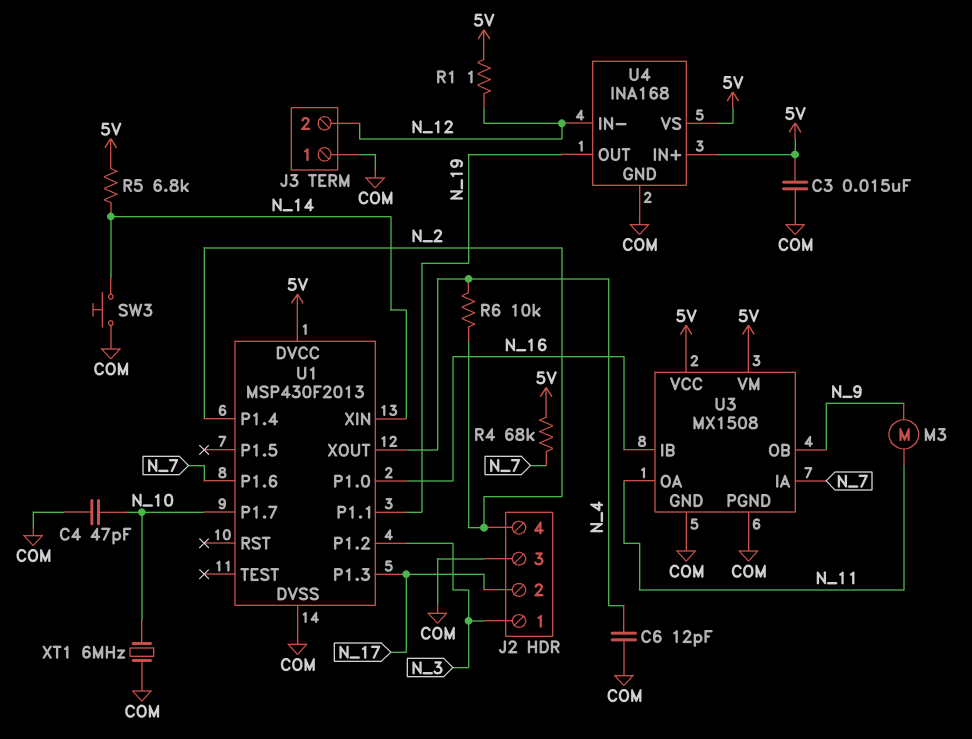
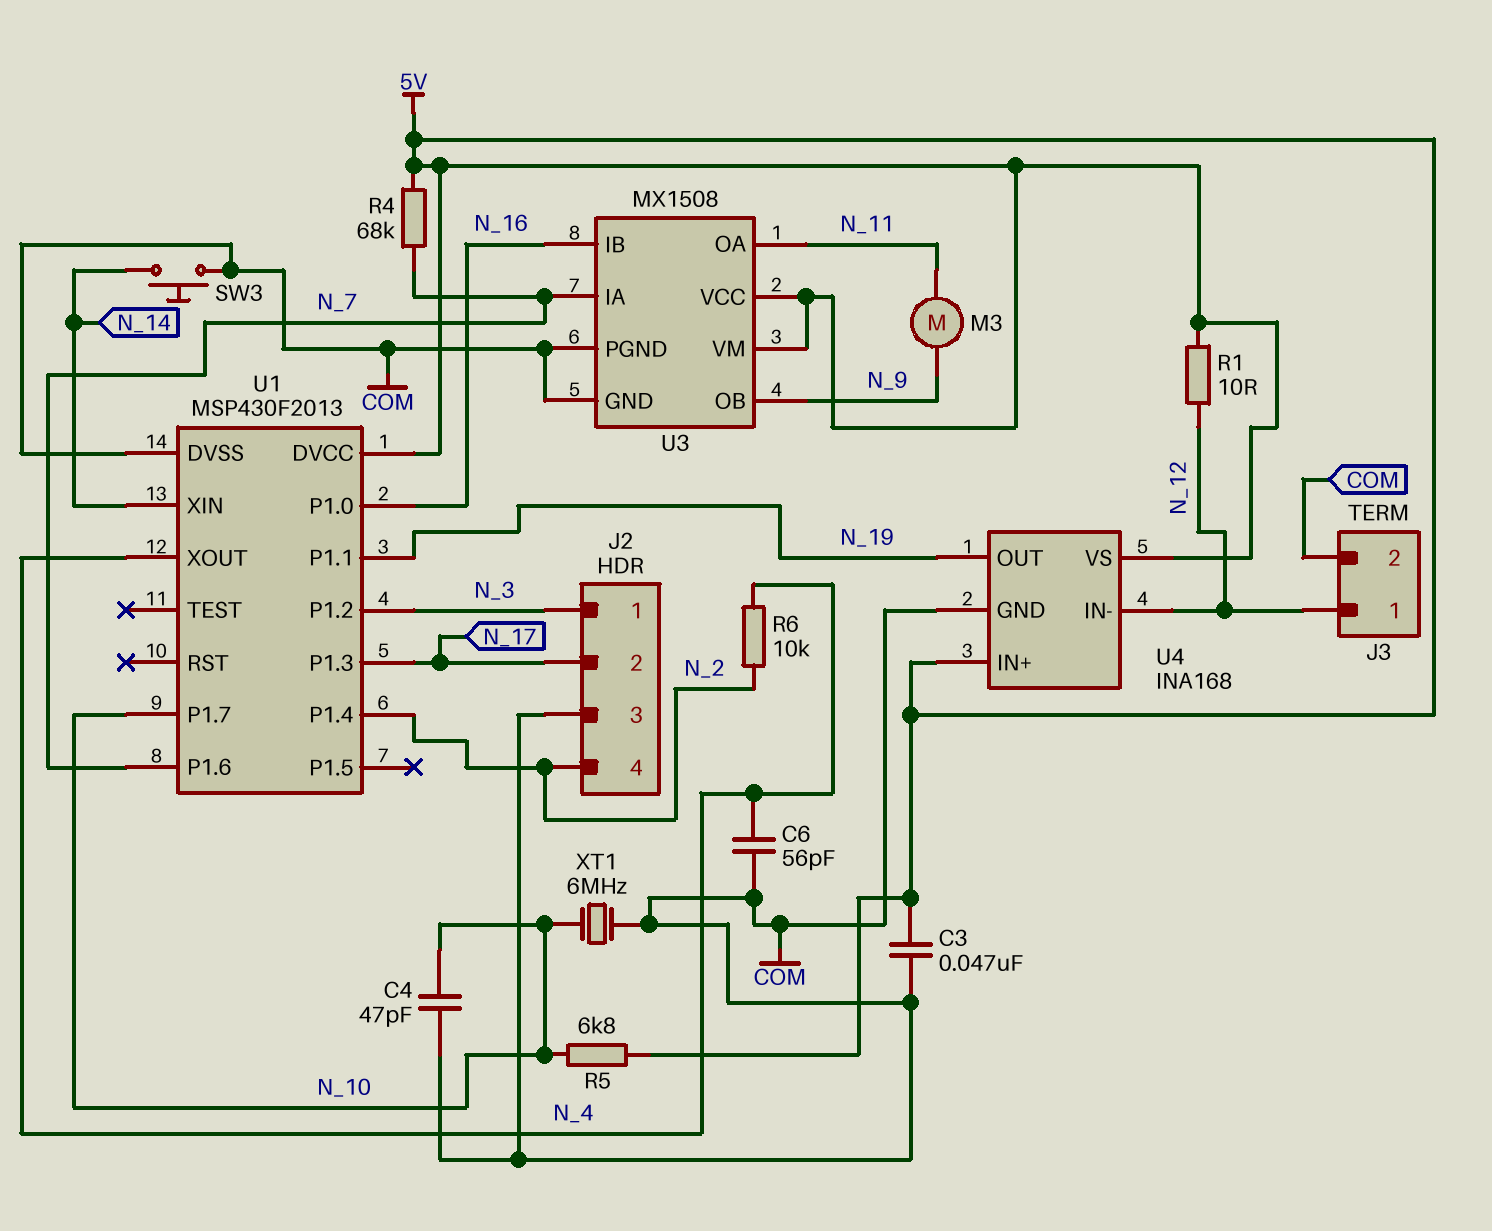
C3: 15nF (5V, COM) -> 47nF (5V, COM)
C6: 12pF (COM, N_4) -> 56pF (COM, N_4)
J3 pin 1: COM -> N_12
J3 pin 2: N_12 -> COM
R1: 1 (5V, N_12) -> 10 (5V, N_12)
R5: 6.8k (5V, N_14) -> 6.8k (5V, N_10)

